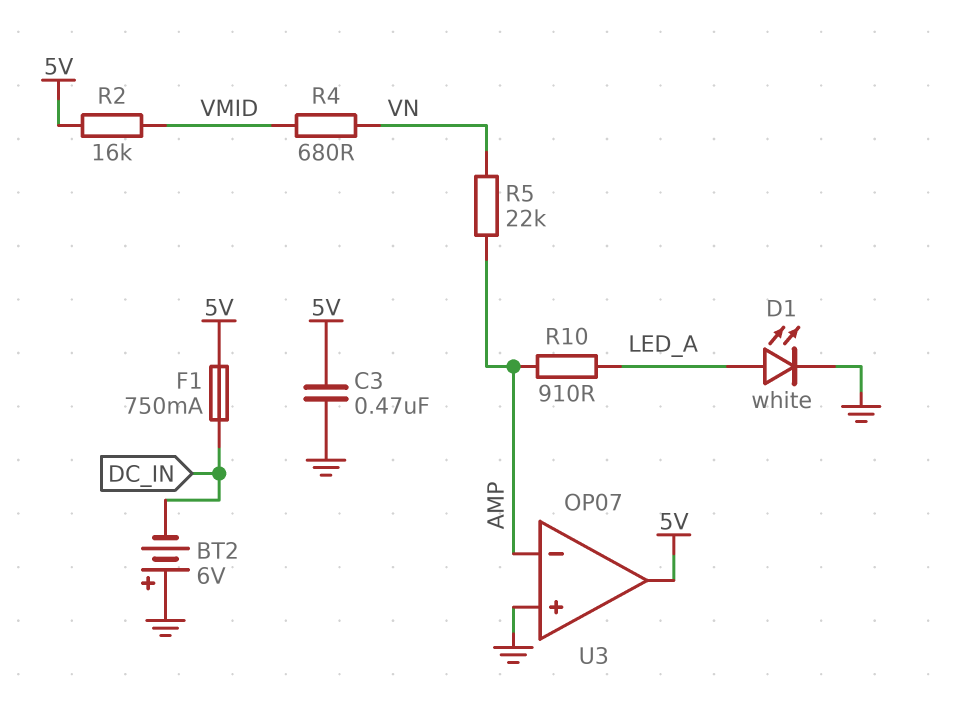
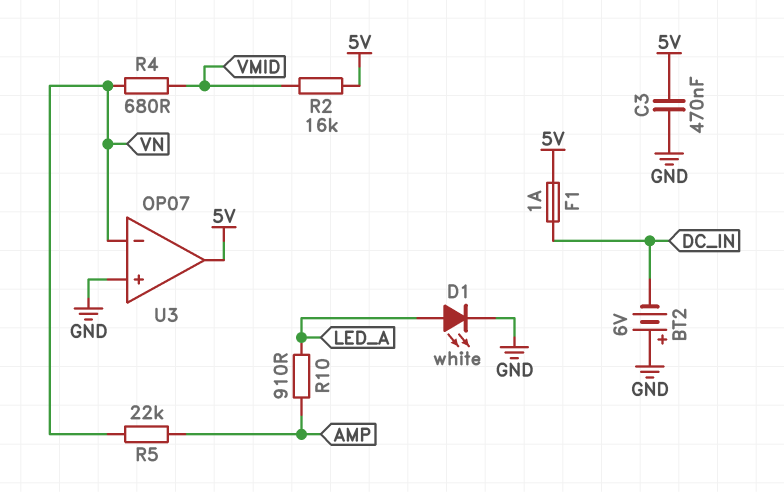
F1: 750mA (5V, DC_IN) -> 1A (5V, DC_IN)
U3 pin in-: AMP -> VN

